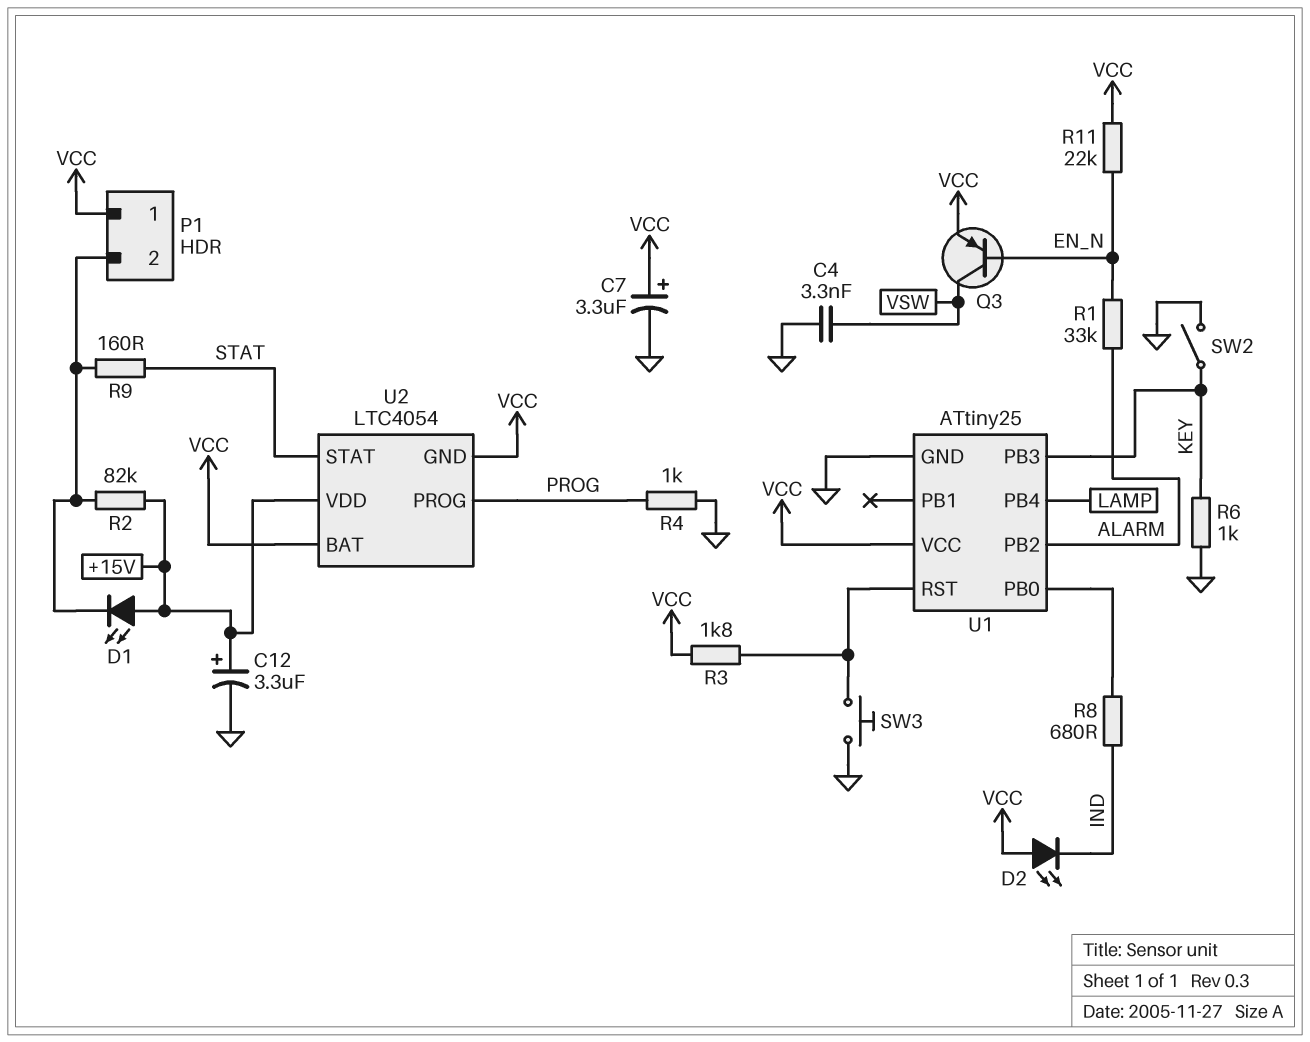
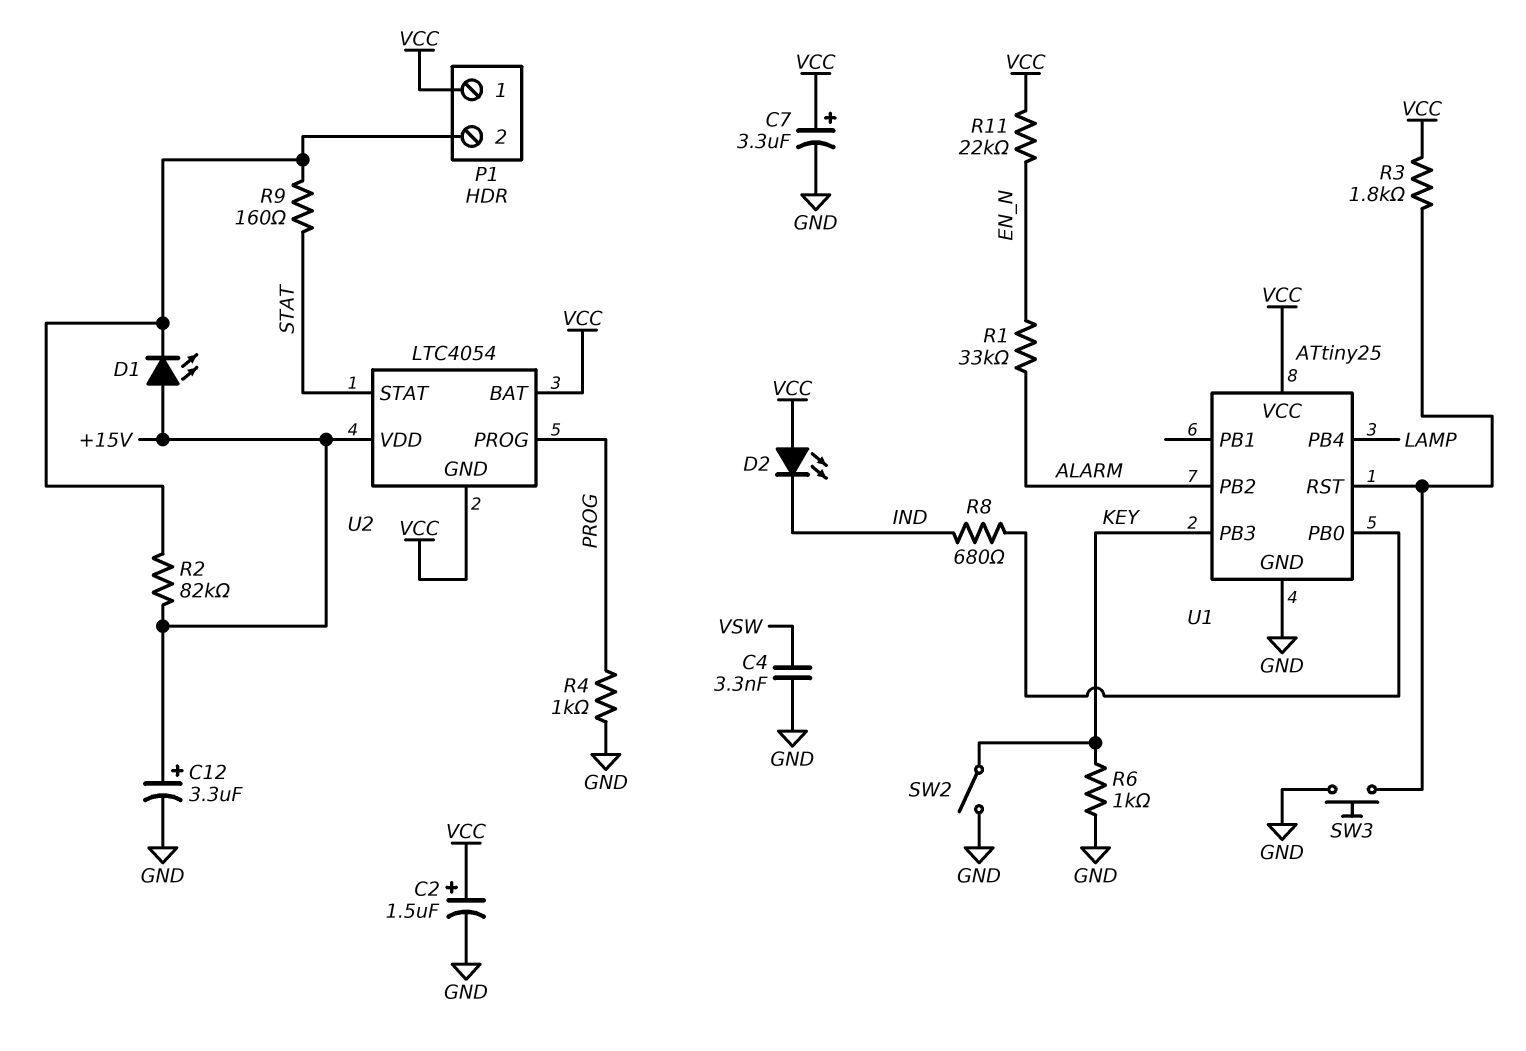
C2: none -> 1.5uF (plus VCC, minus GND)
Q3: PNP (B EN_N, C VSW, E VCC) -> none

